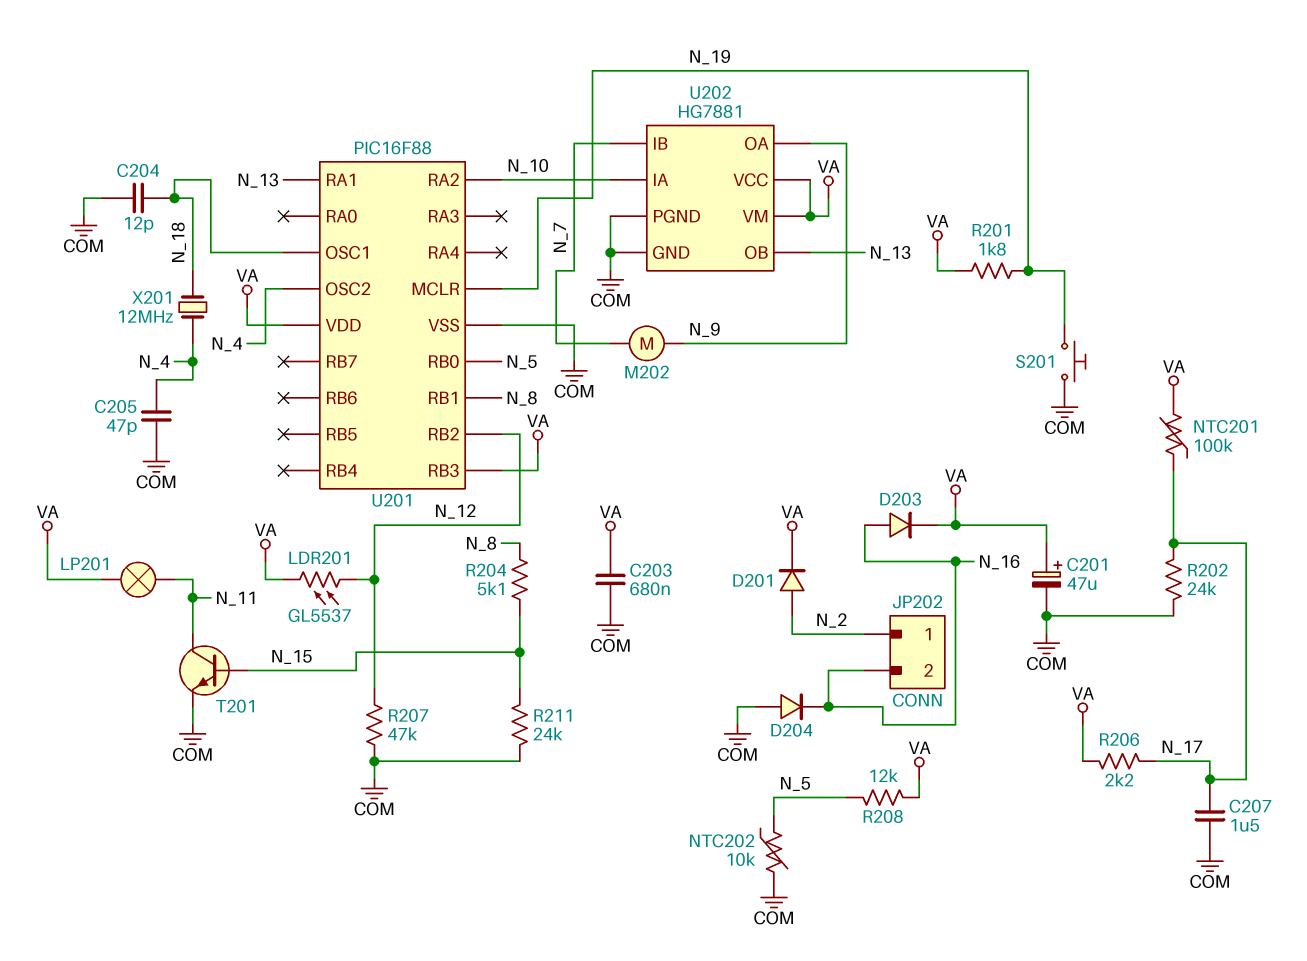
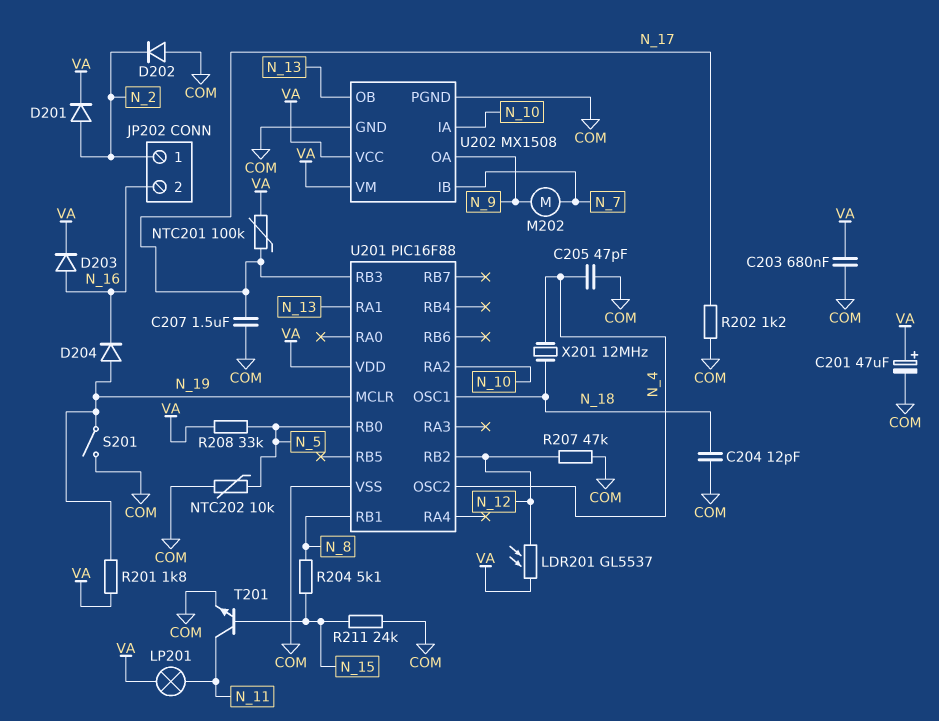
D202: none -> diode (A COM, K N_2)
D204: diode (A COM, K N_16) -> diode (A N_19, K N_16)
R202: 24k (COM, N_17) -> 1.2k (COM, N_17)
R206: 2.2k (N_17, VA) -> none
R208: 12k (N_5, VA) -> 33k (N_5, VA)
S201: button (COM, N_19) -> switch (COM, N_19)
U201 pin RB3: VA -> N_17
U202: HG7881 -> MX1508

